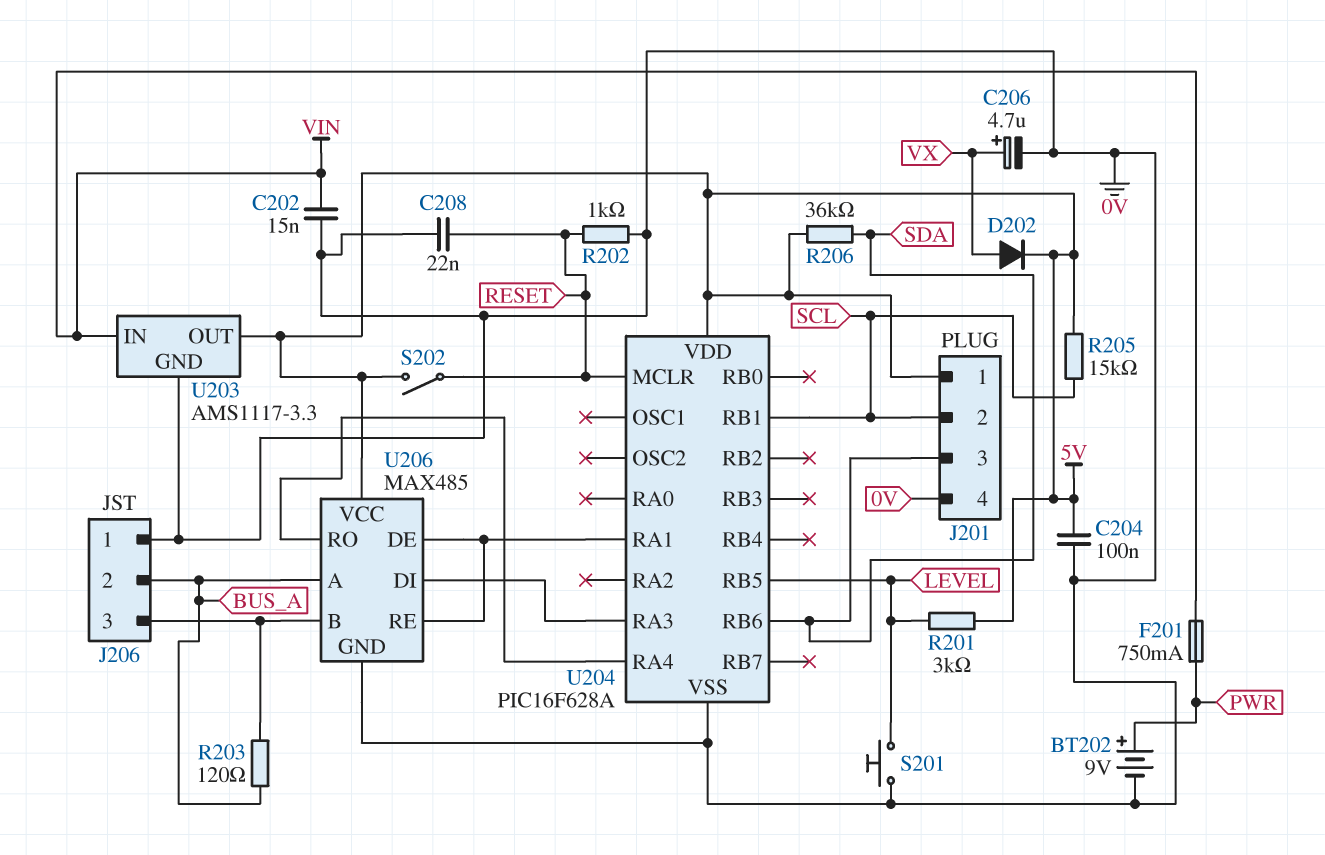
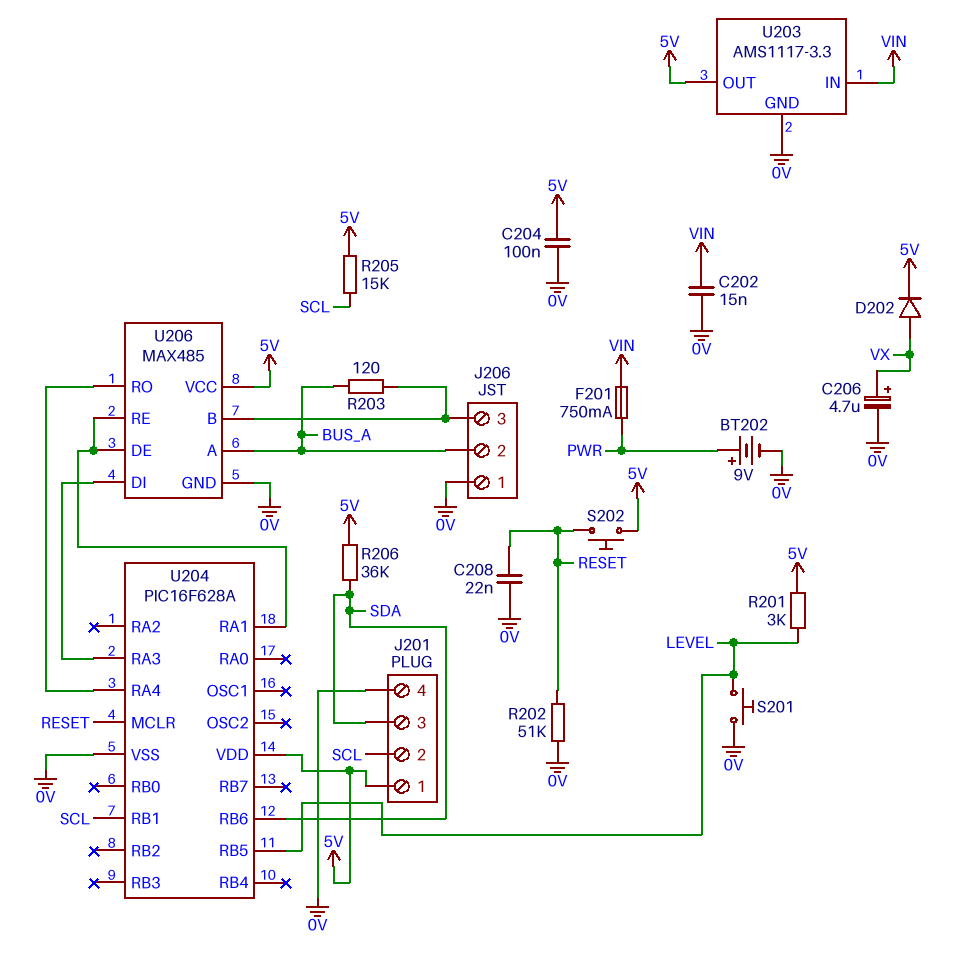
R202: 1k (0V, RESET) -> 51k (0V, RESET)
S202: switch (5V, RESET) -> button (5V, RESET)

